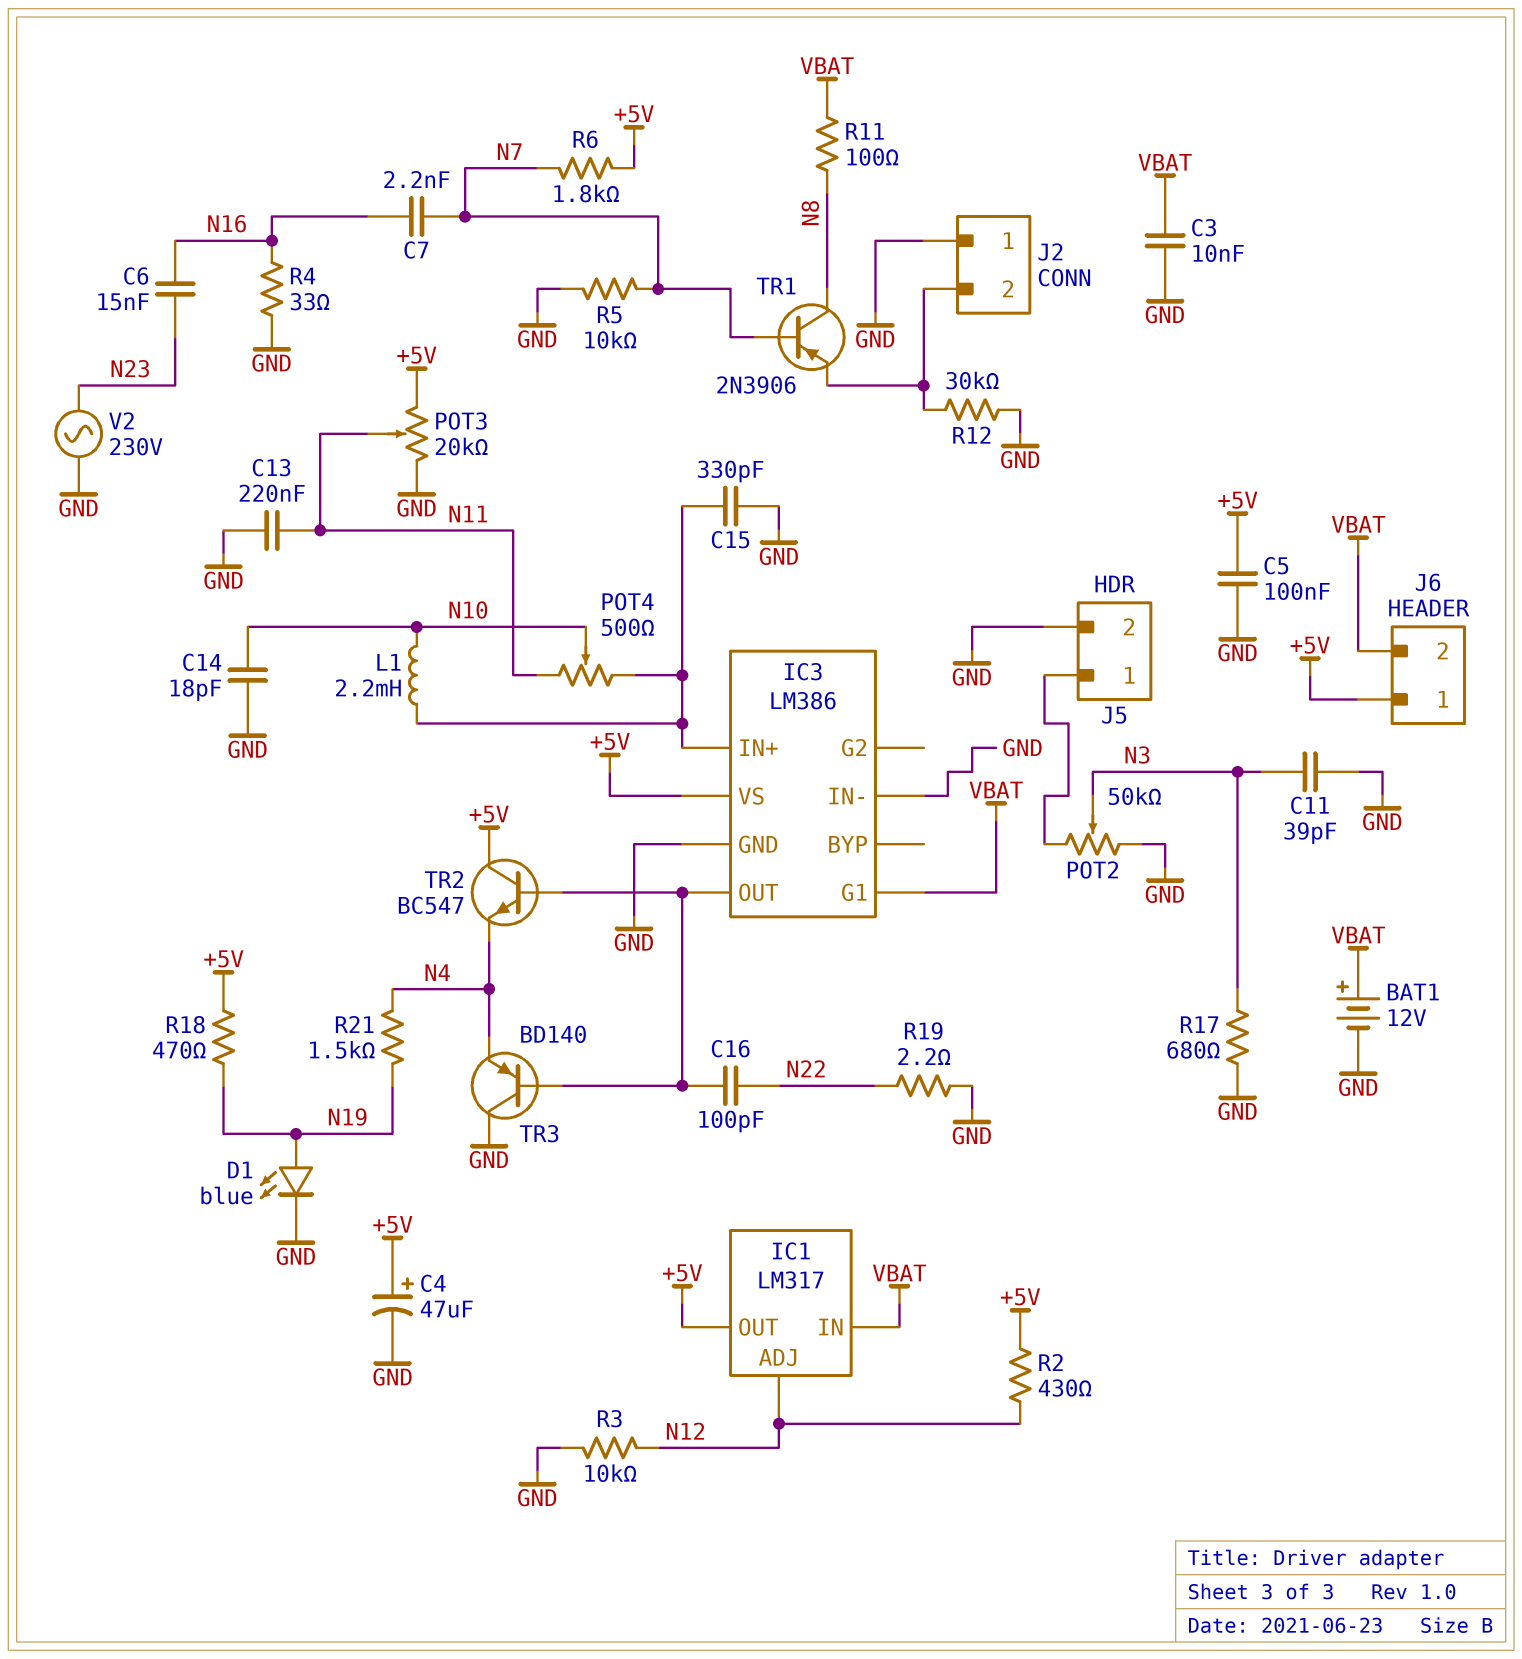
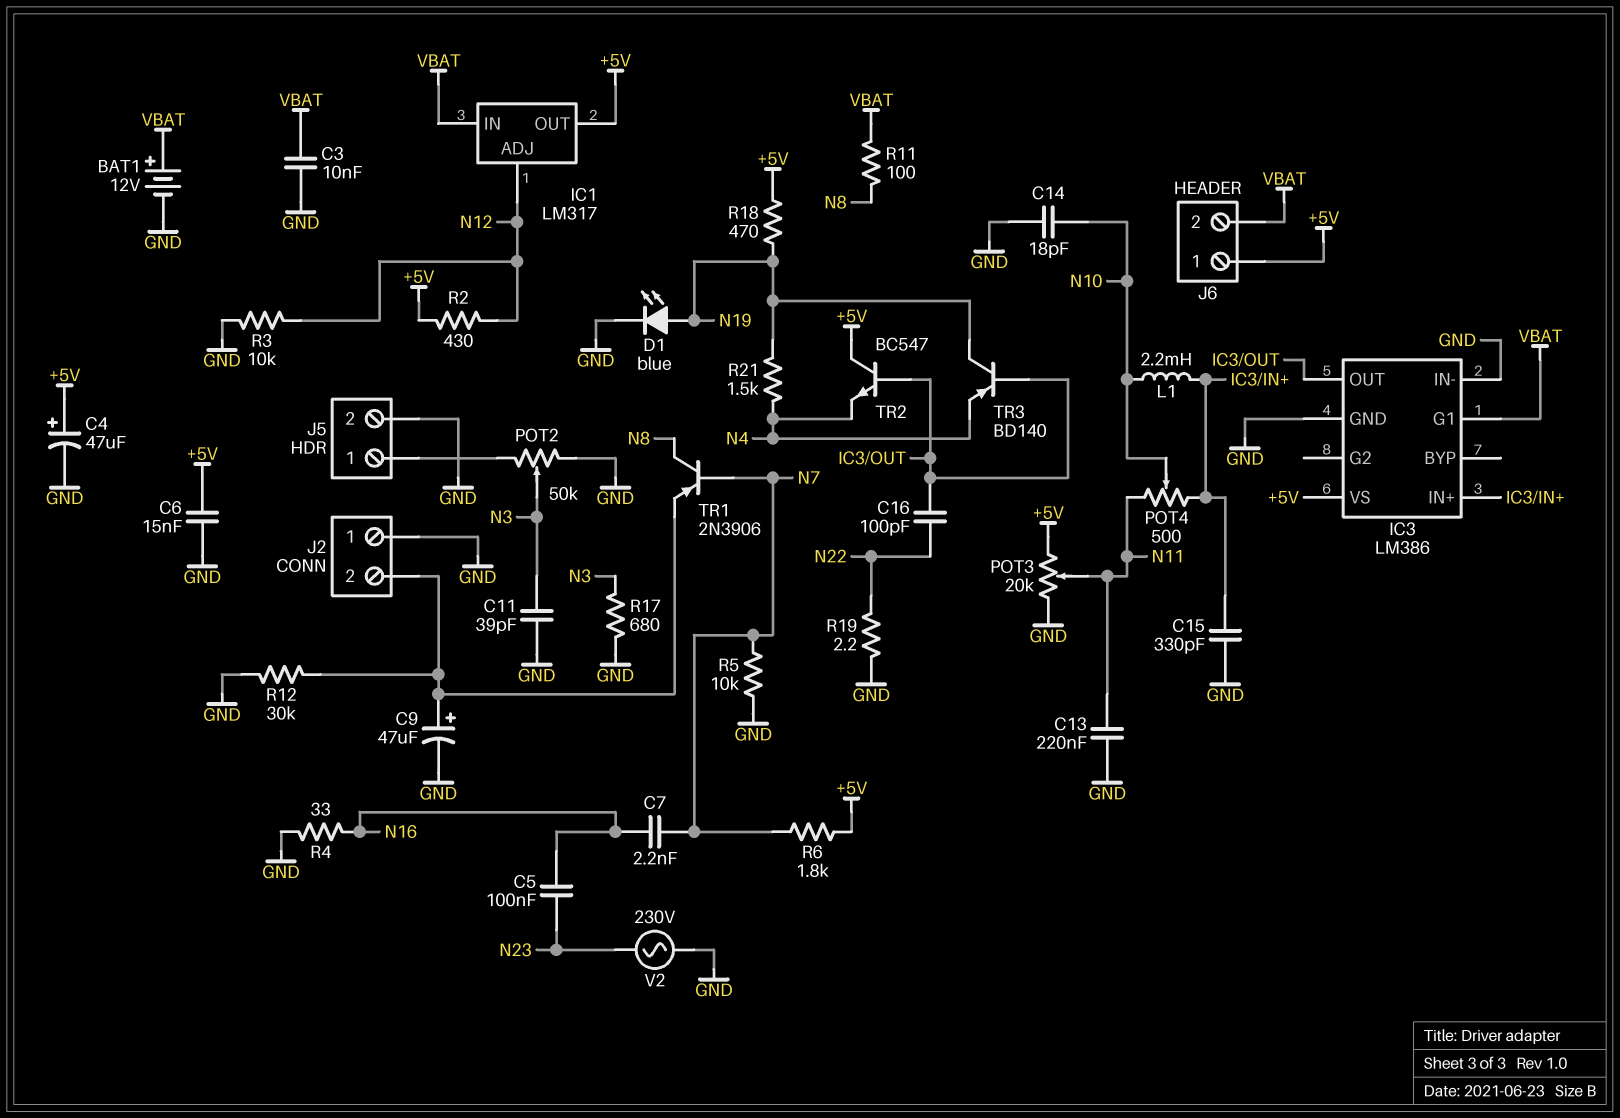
C5: 100nF (+5V, GND) -> 100nF (N16, N23)
C6: 15nF (N16, N23) -> 15nF (+5V, GND)
C9: none -> 47uF (plus J2/2, minus GND)
TR3: PNP BD140 (B IC3/OUT, C GND, E N4) -> PNP BD140 (B IC3/OUT, C N19, E N4)

